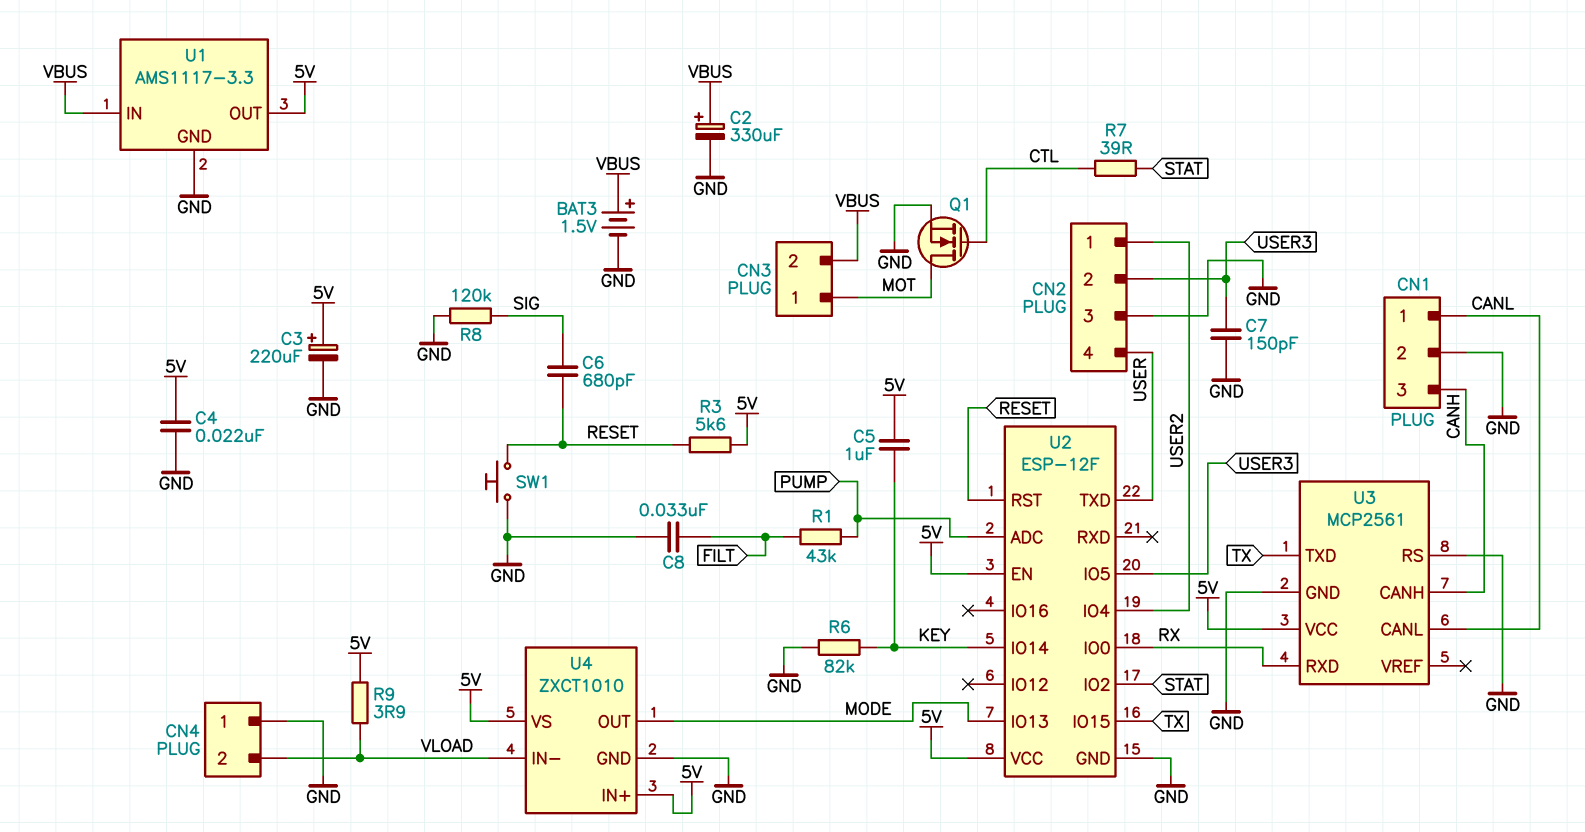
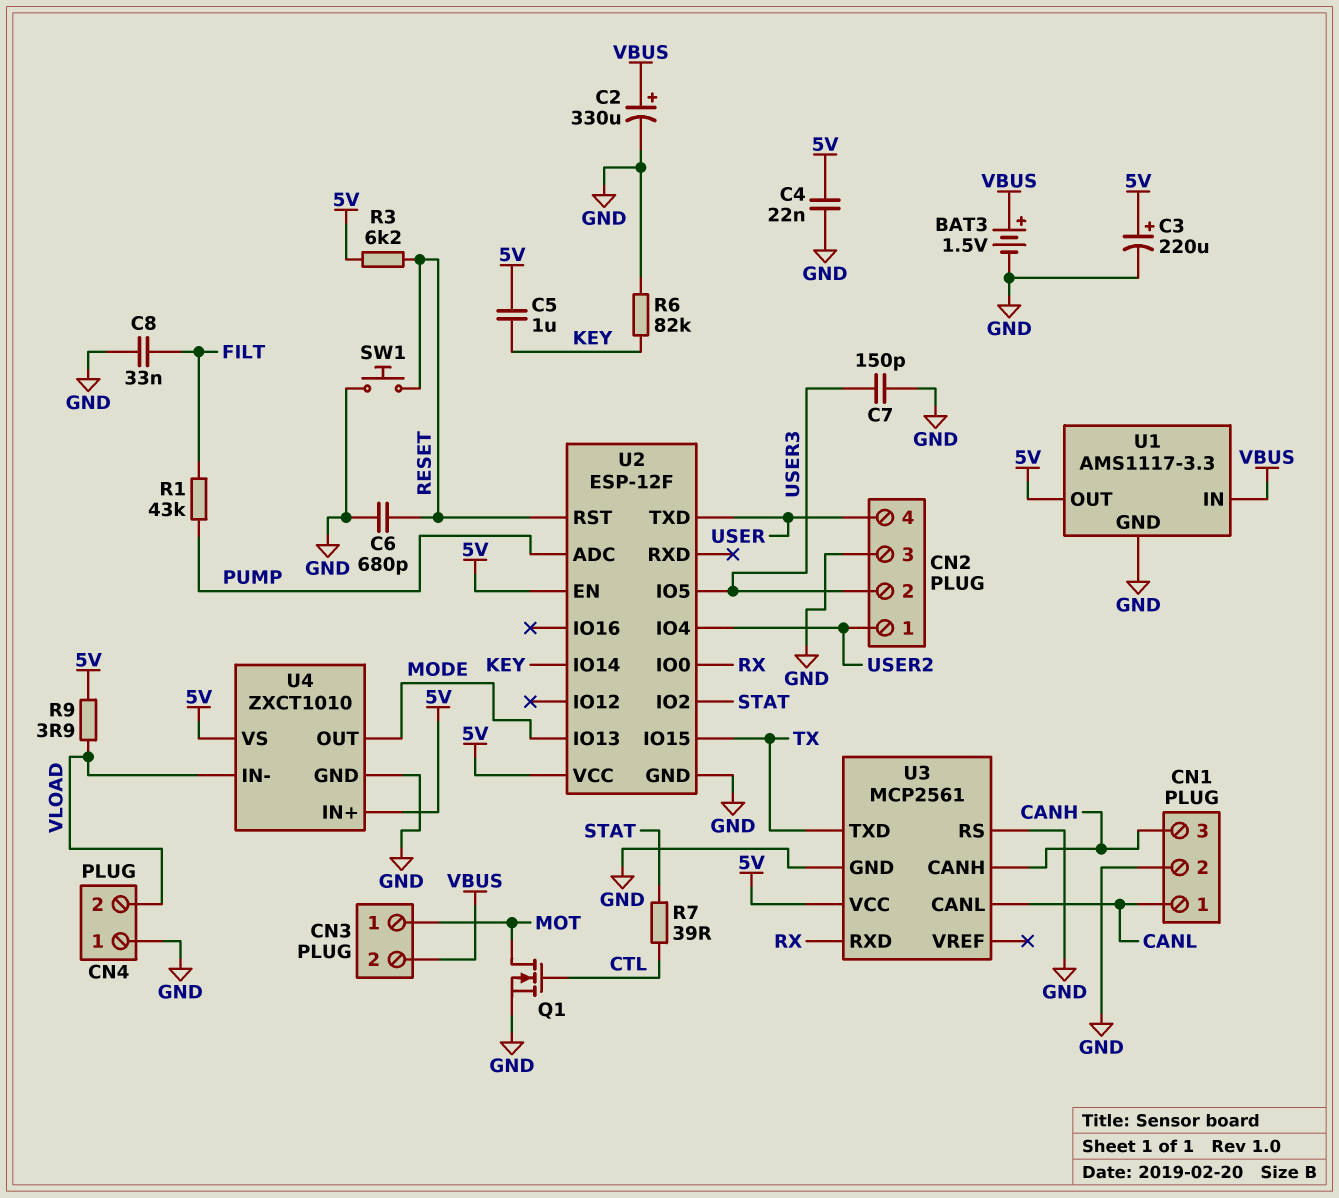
C6: 680pF (RESET, SIG) -> 680pF (GND, RESET)
R3: 5.6k (5V, RESET) -> 6.2k (5V, RESET)
R8: 120k (GND, SIG) -> none

